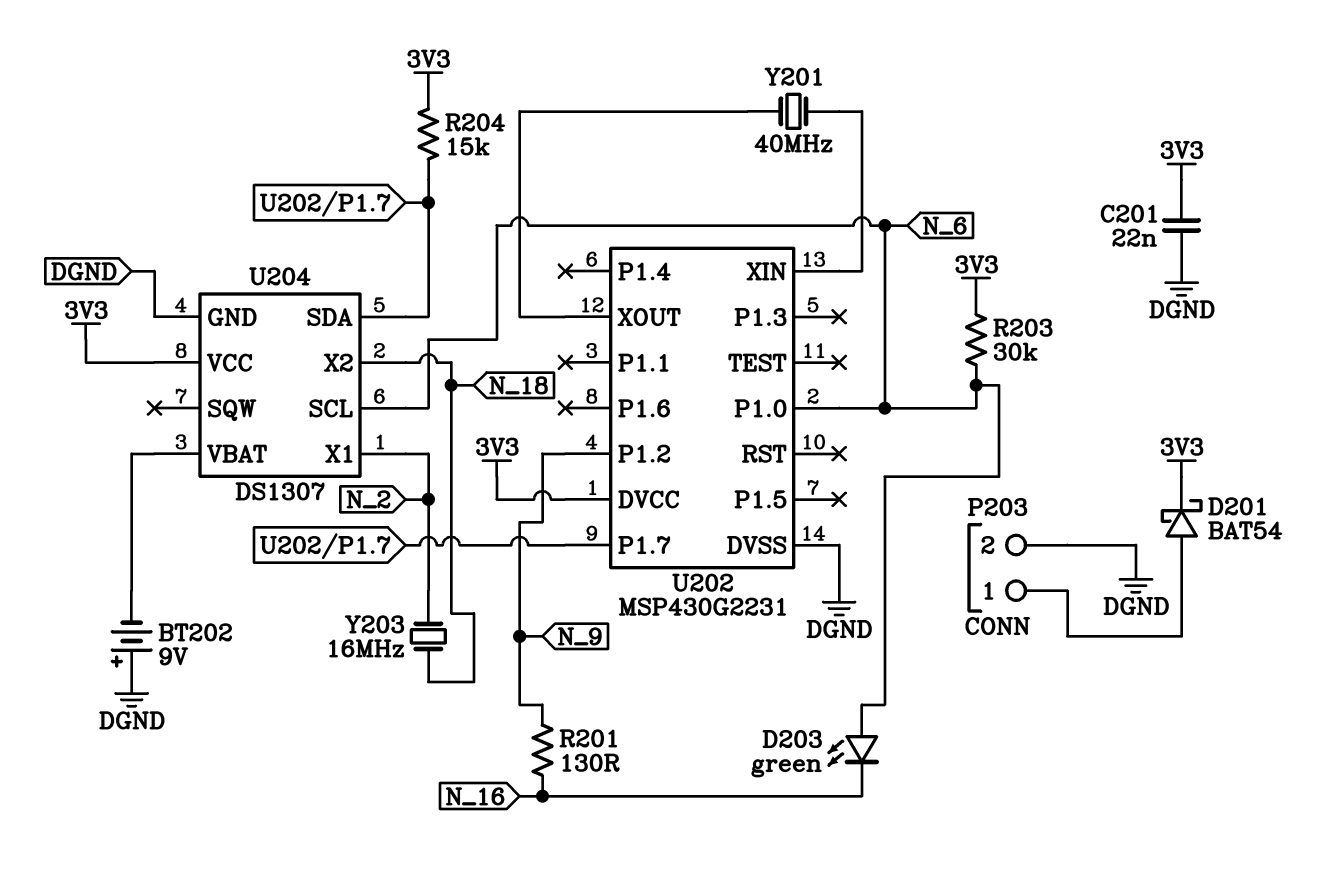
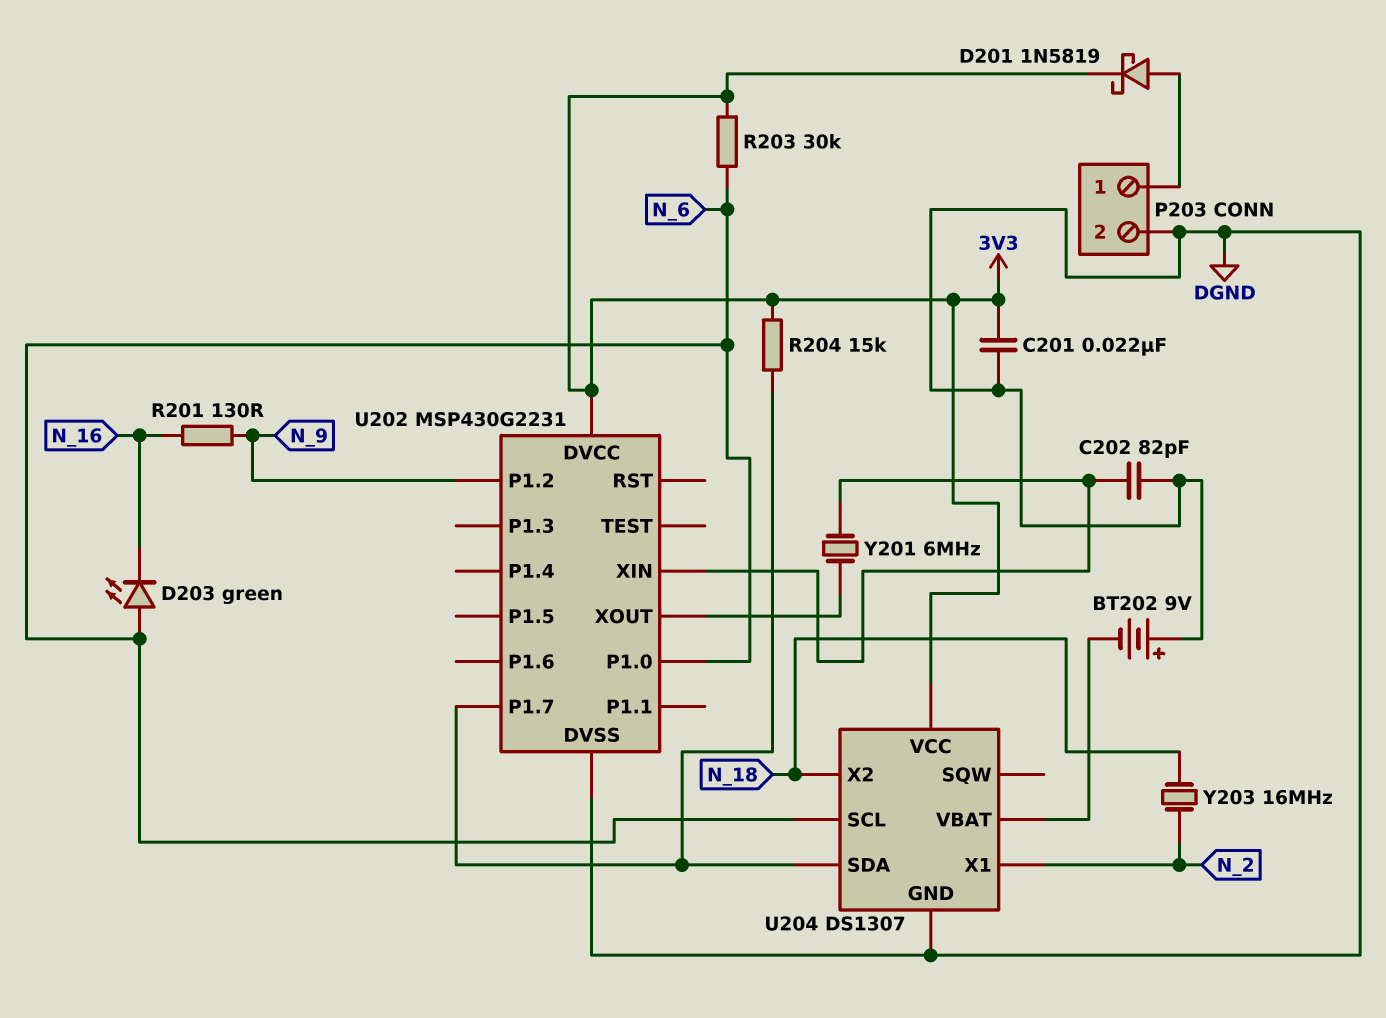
C202: none -> 82pF (DGND, U202/XIN)
D201: schottky BAT54 (A P203/1, K 3V3) -> schottky 1N5819 (A P203/1, K 3V3)
Y201: 40MHz (U202/XIN, U202/XOUT) -> 6MHz (U202/XIN, U202/XOUT)

